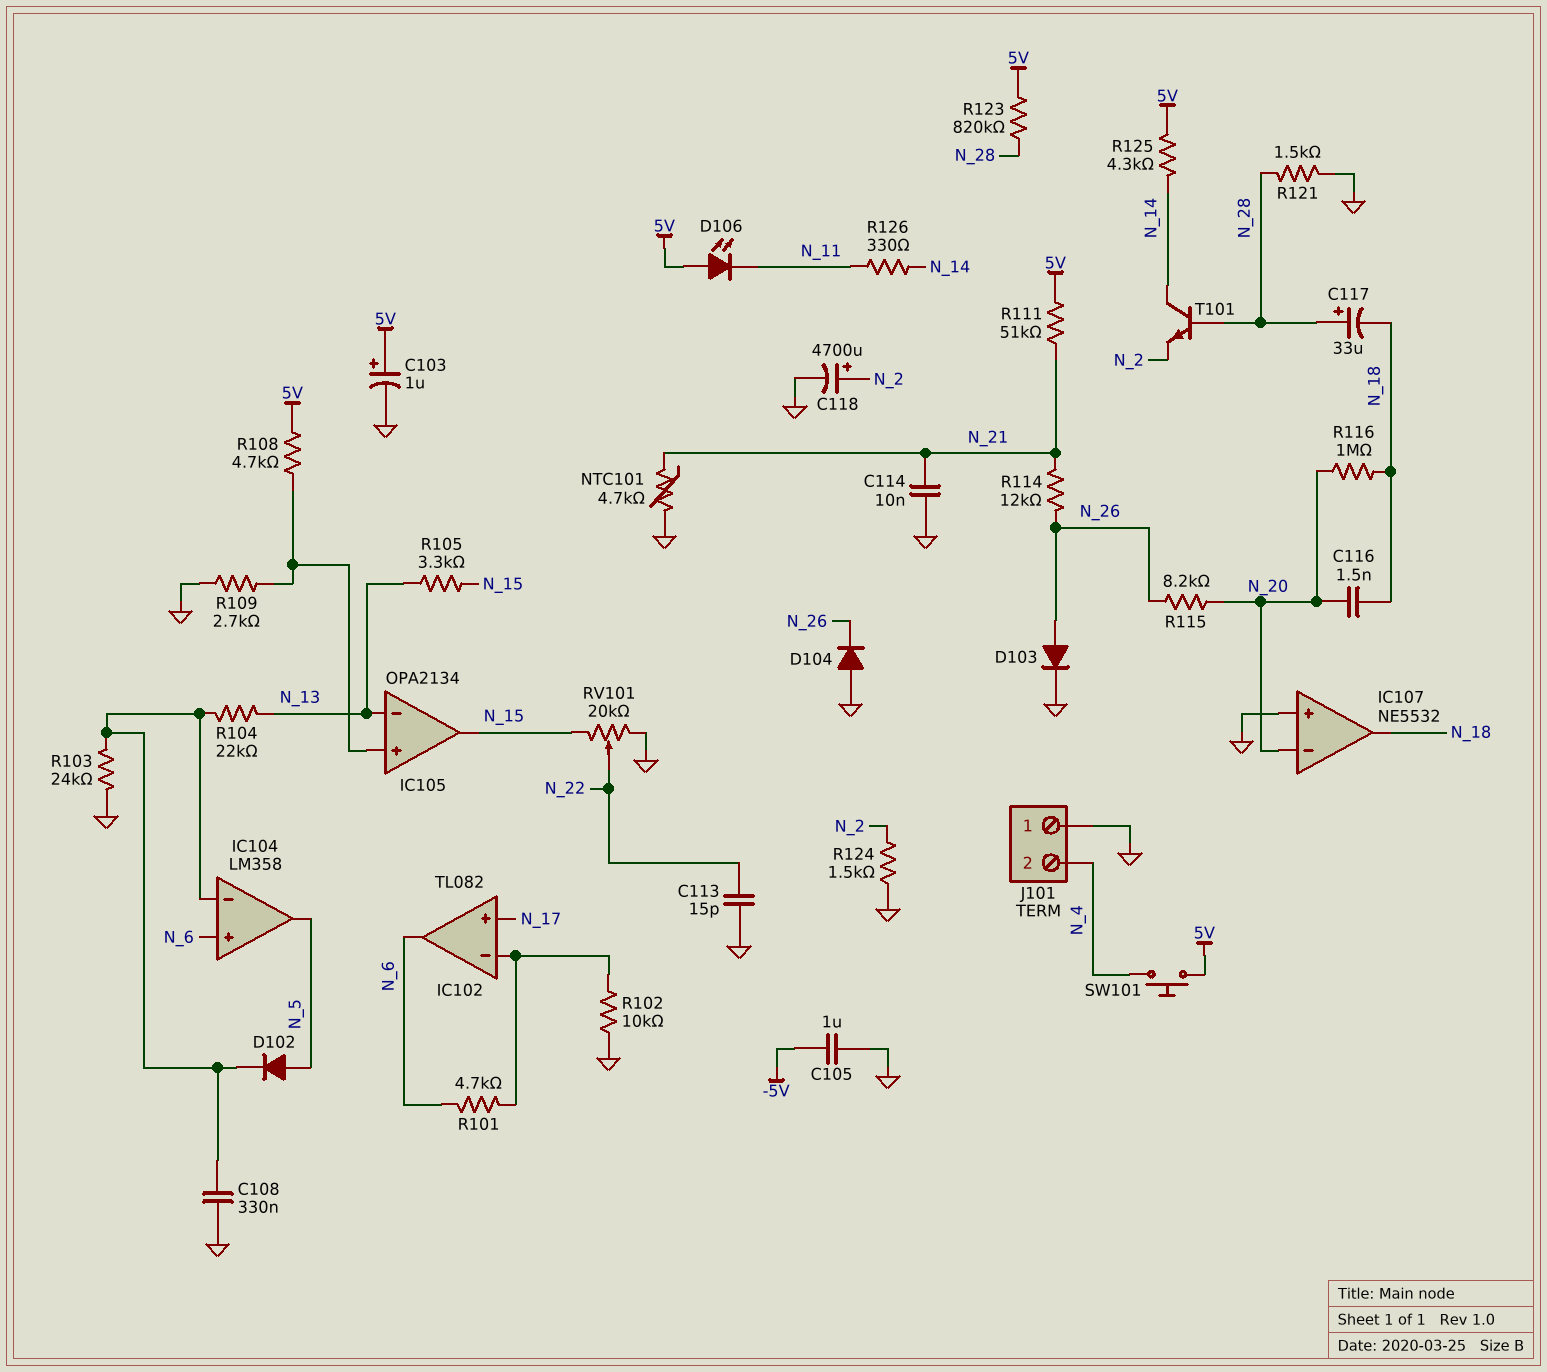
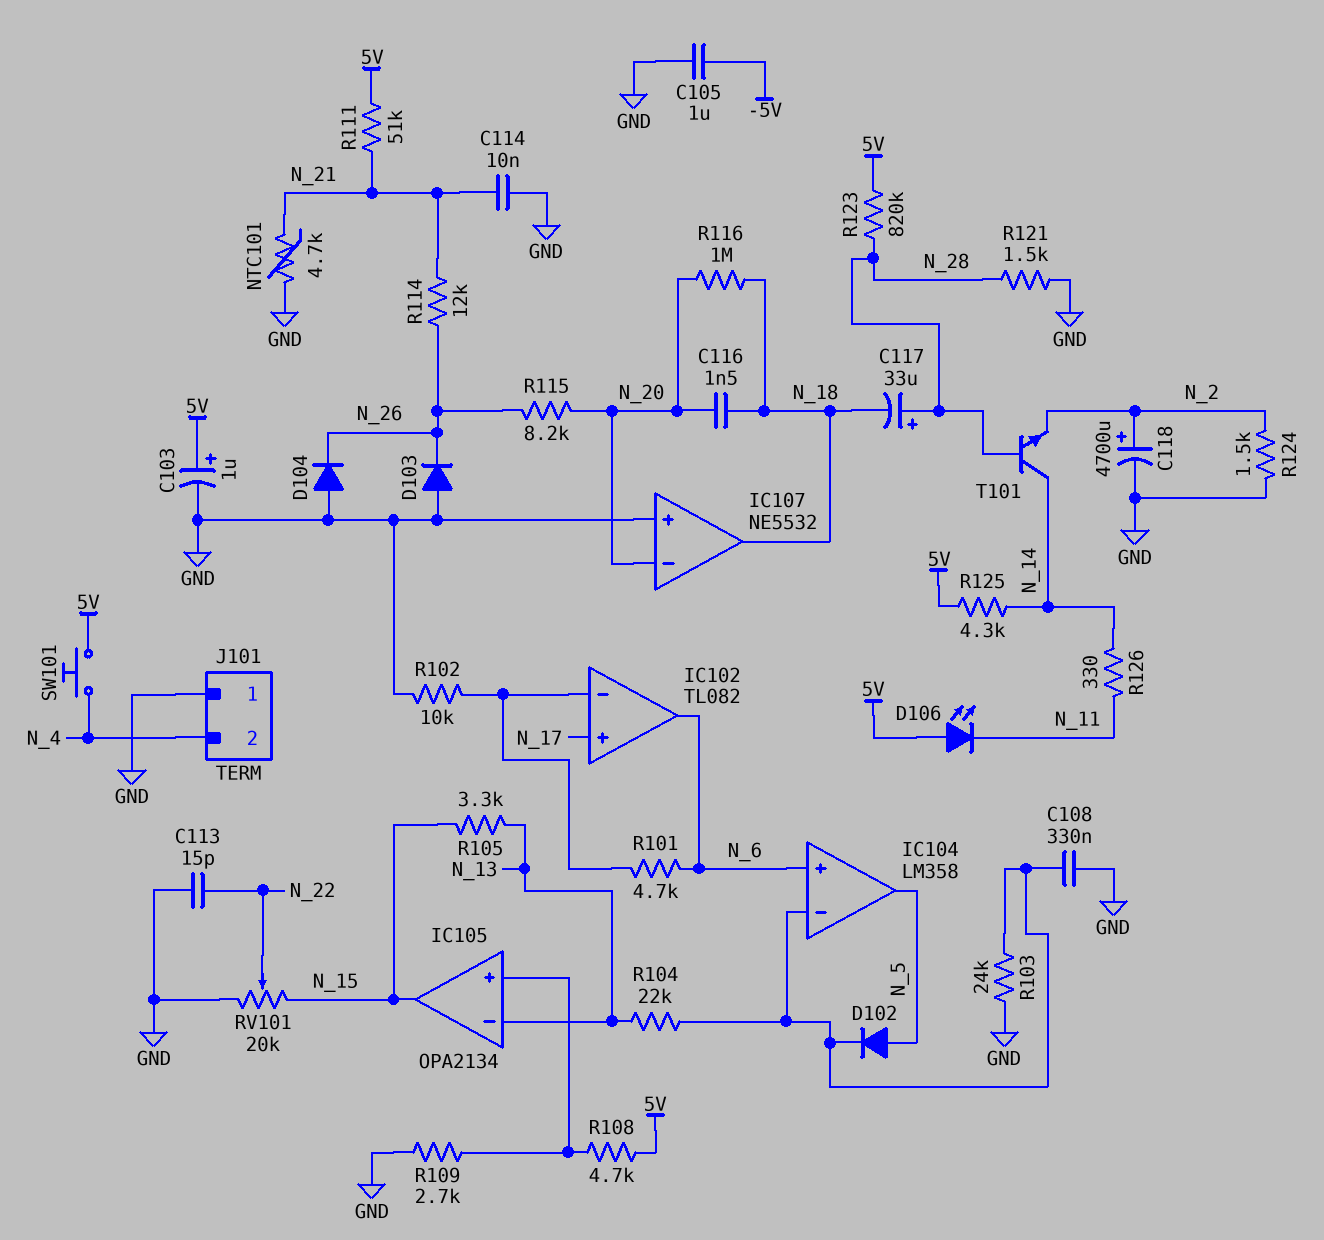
D103: diode (A N_26, K GND) -> diode (A GND, K N_26)

